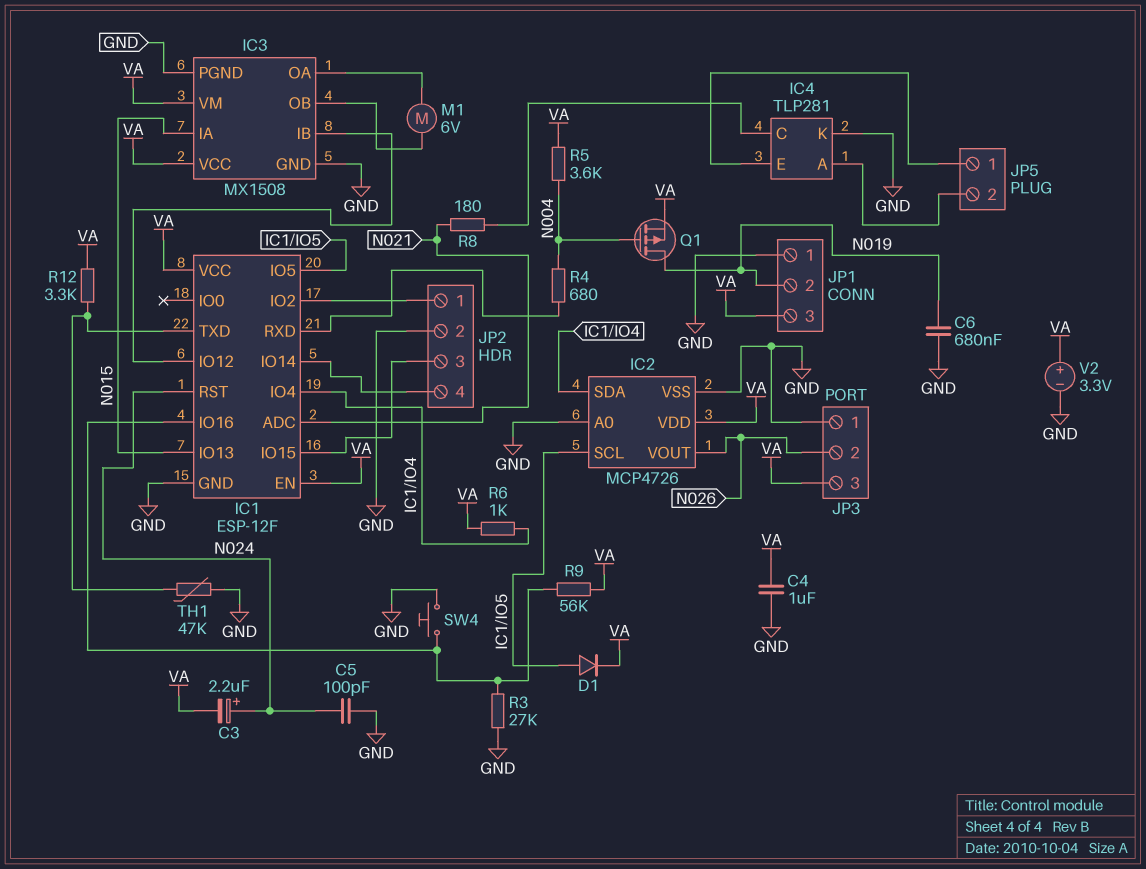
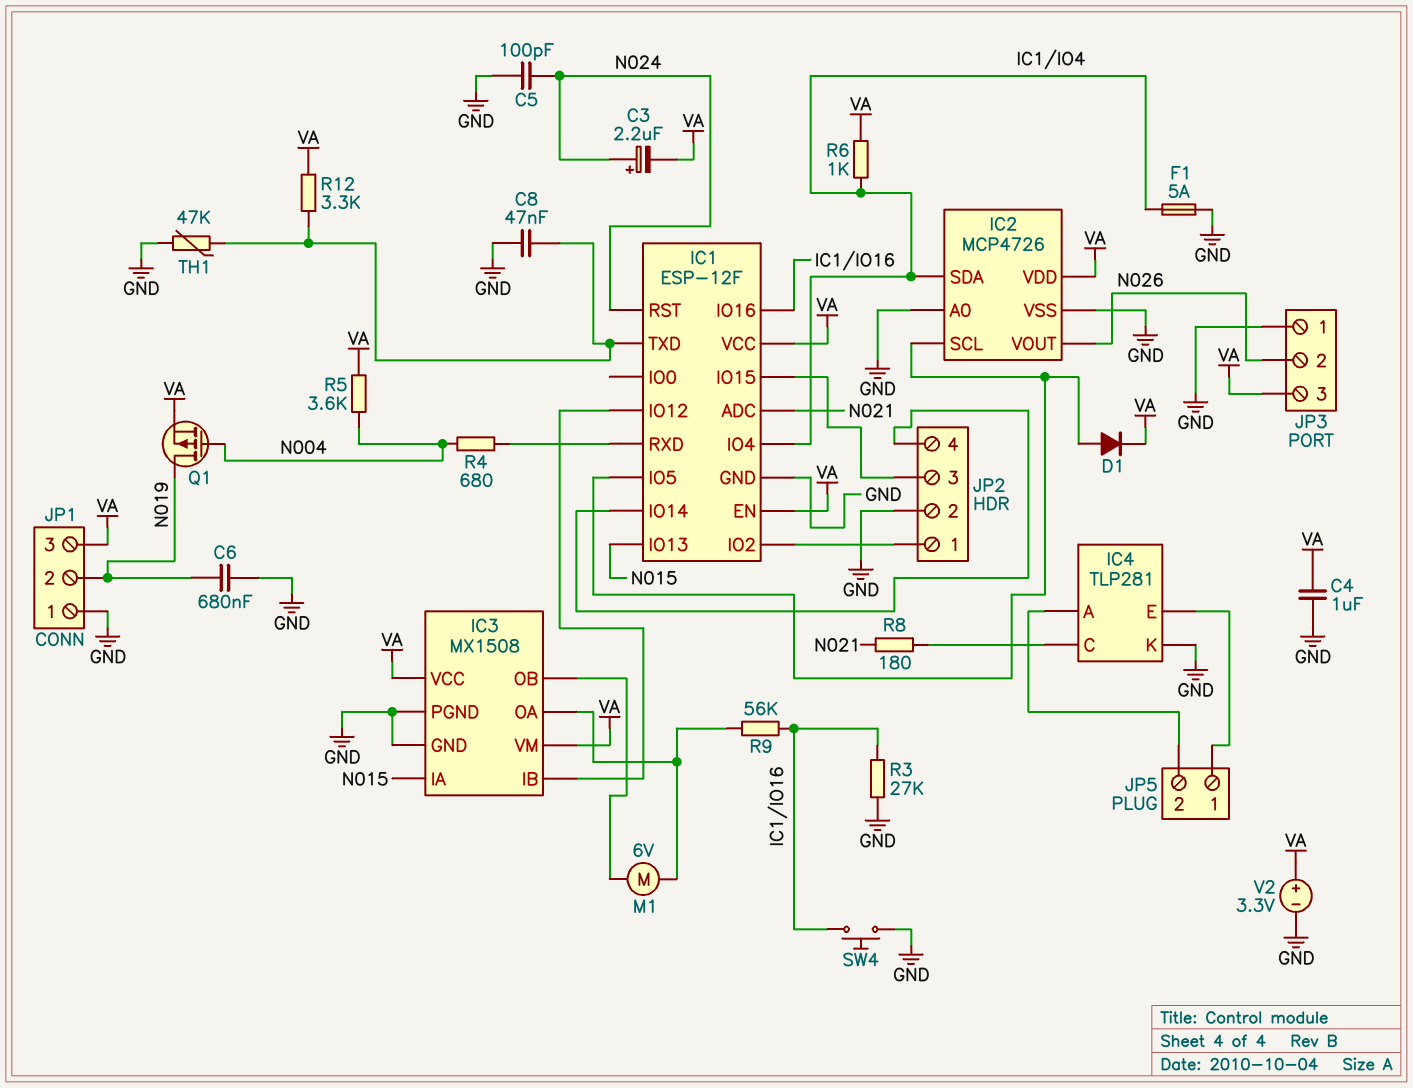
C8: none -> 47nF (GND, IC1/TXD)
F1: none -> 5A (GND, IC1/IO4)
R9: 56k (IC1/IO16, VA) -> 56k (IC1/IO16, IC3/OA)

